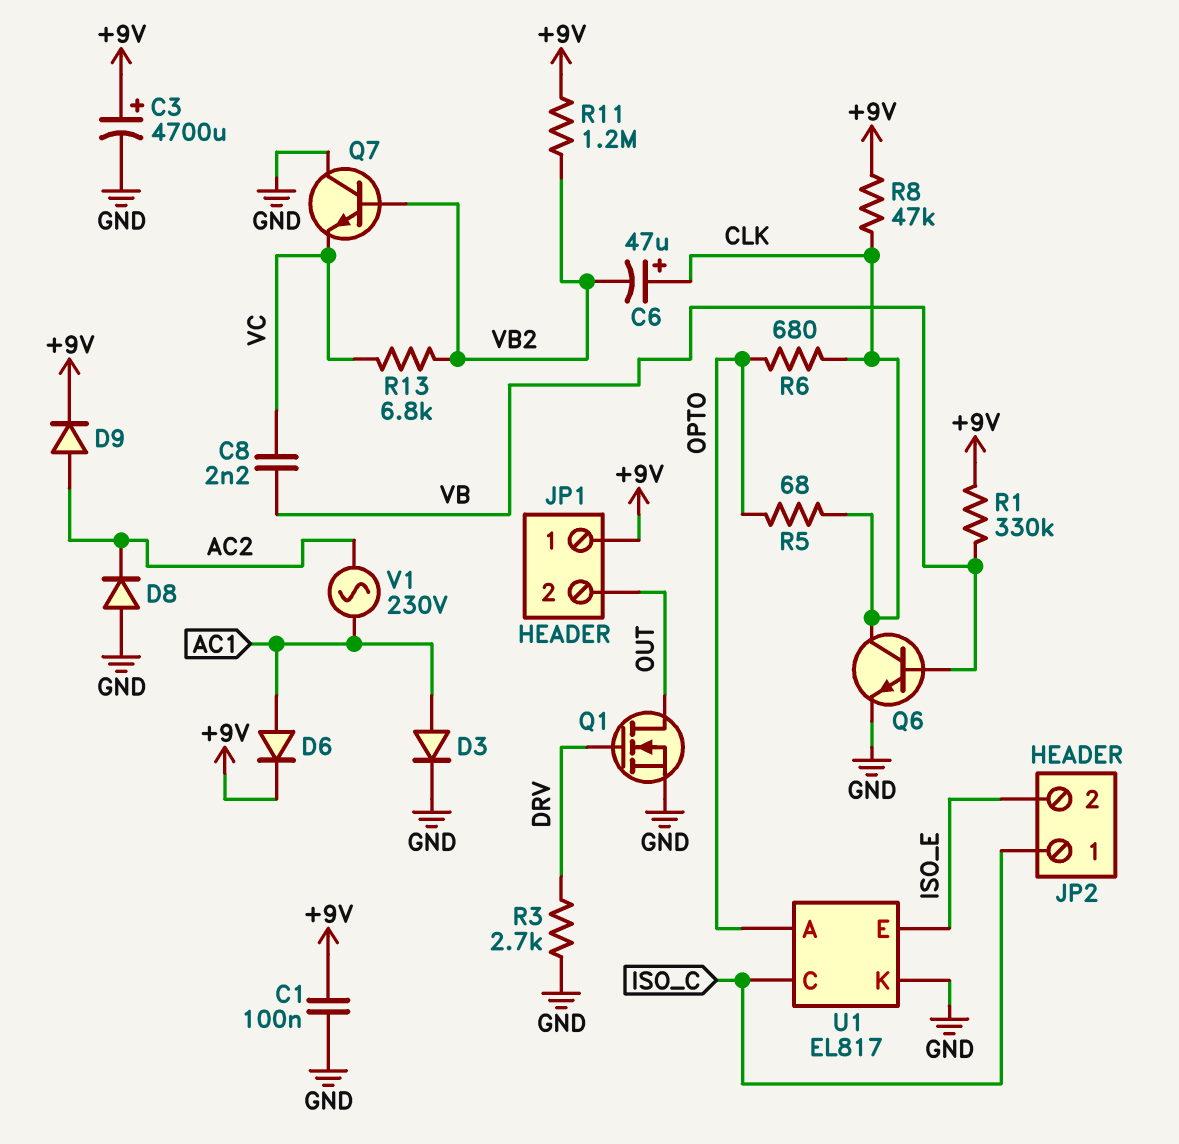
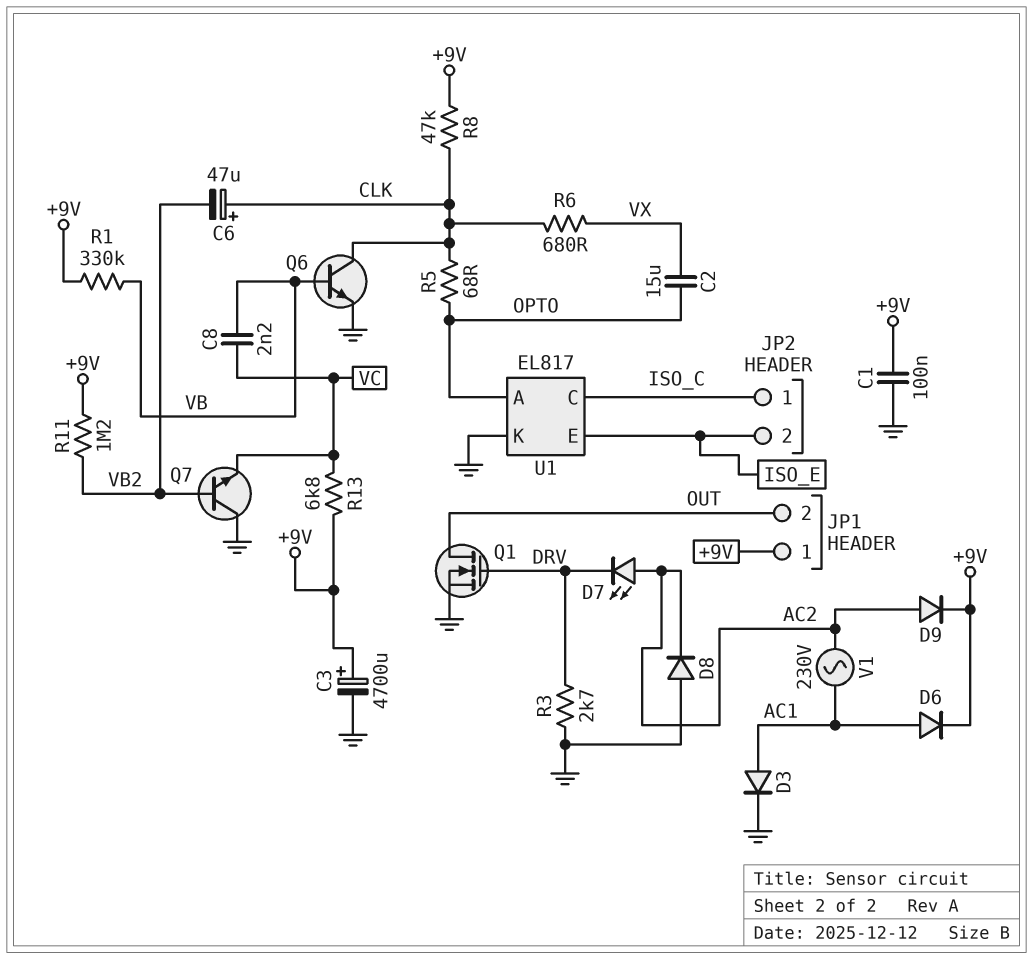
C2: none -> 15uF (OPTO, VX)
D7: none -> LED (A AC2, K DRV)
R6: 680 (CLK, OPTO) -> 680 (CLK, VX)
R13: 6.8k (VB2, VC) -> 6.8k (+9V, VC)

